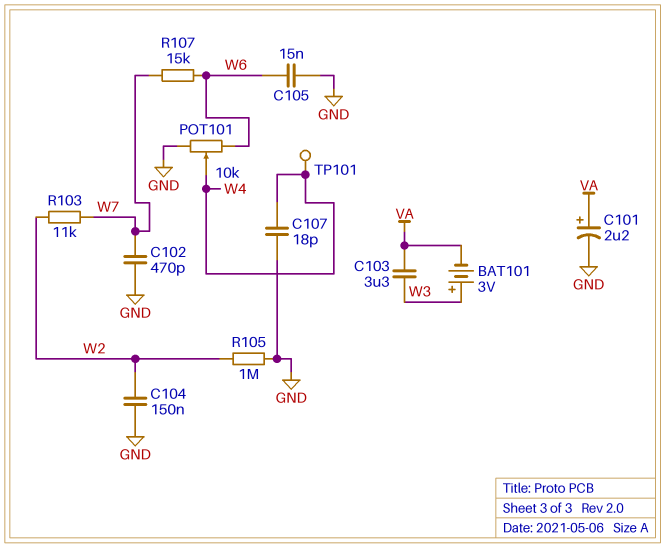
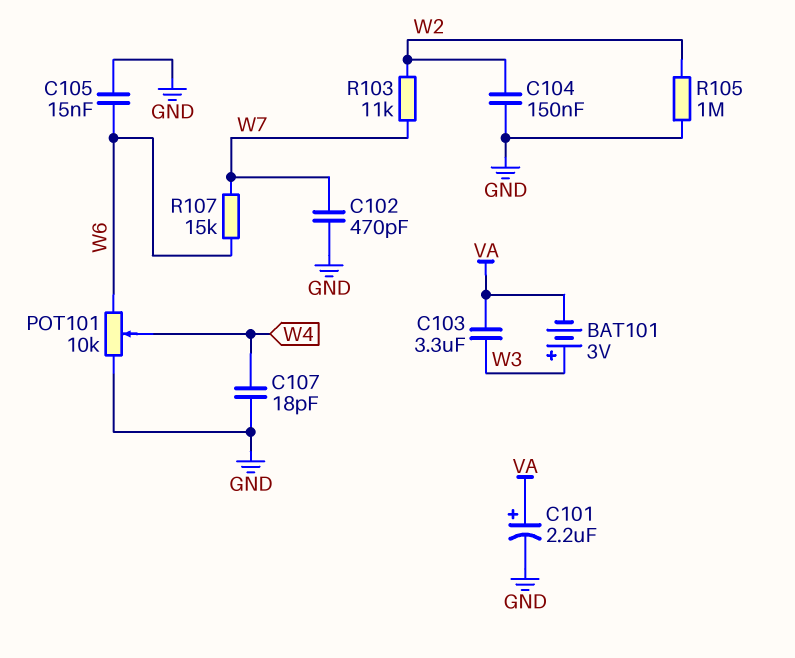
TP101: test point (W4) -> none

